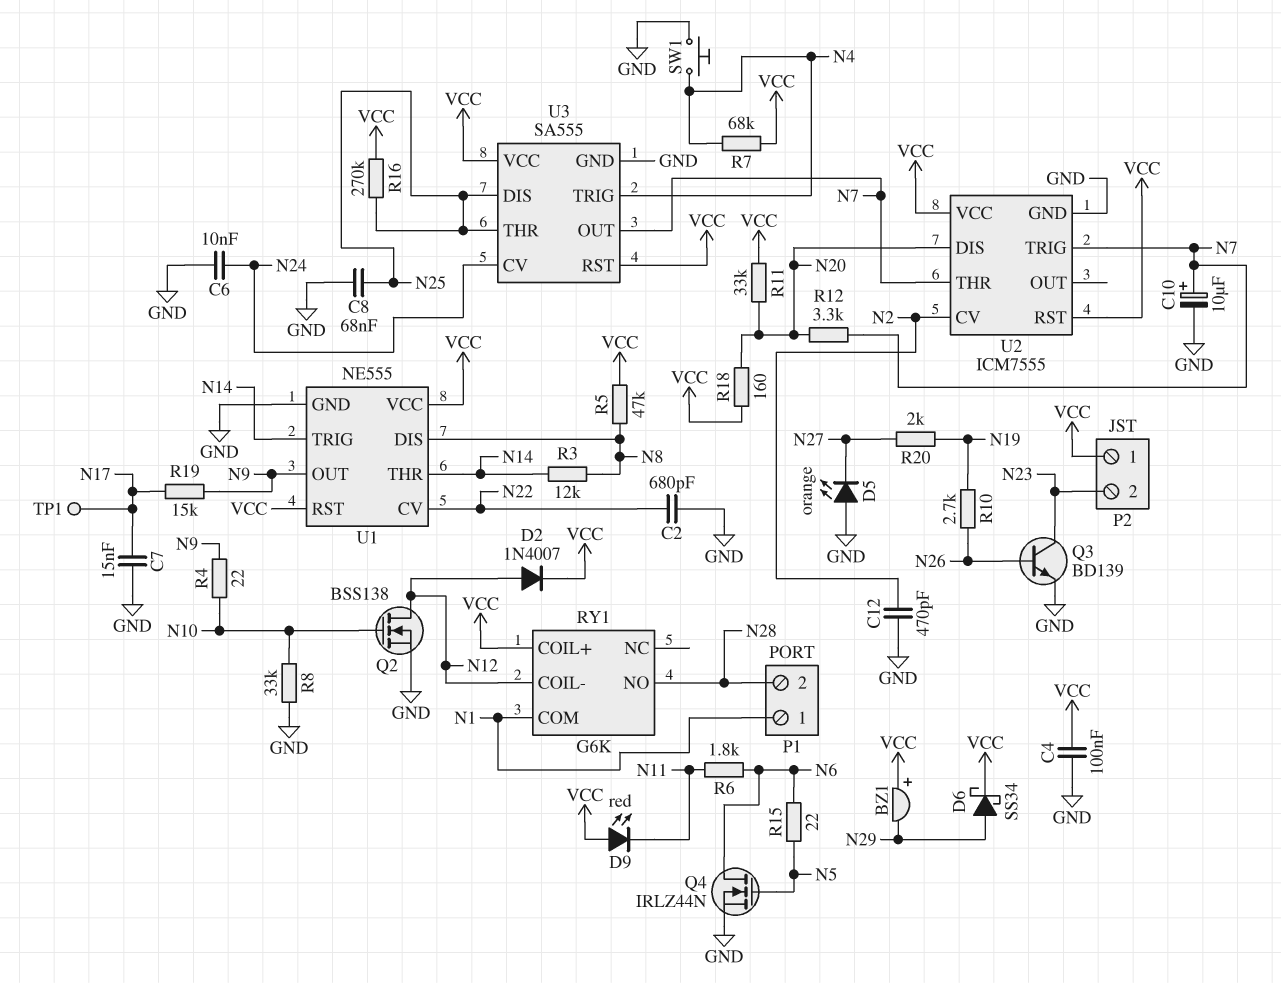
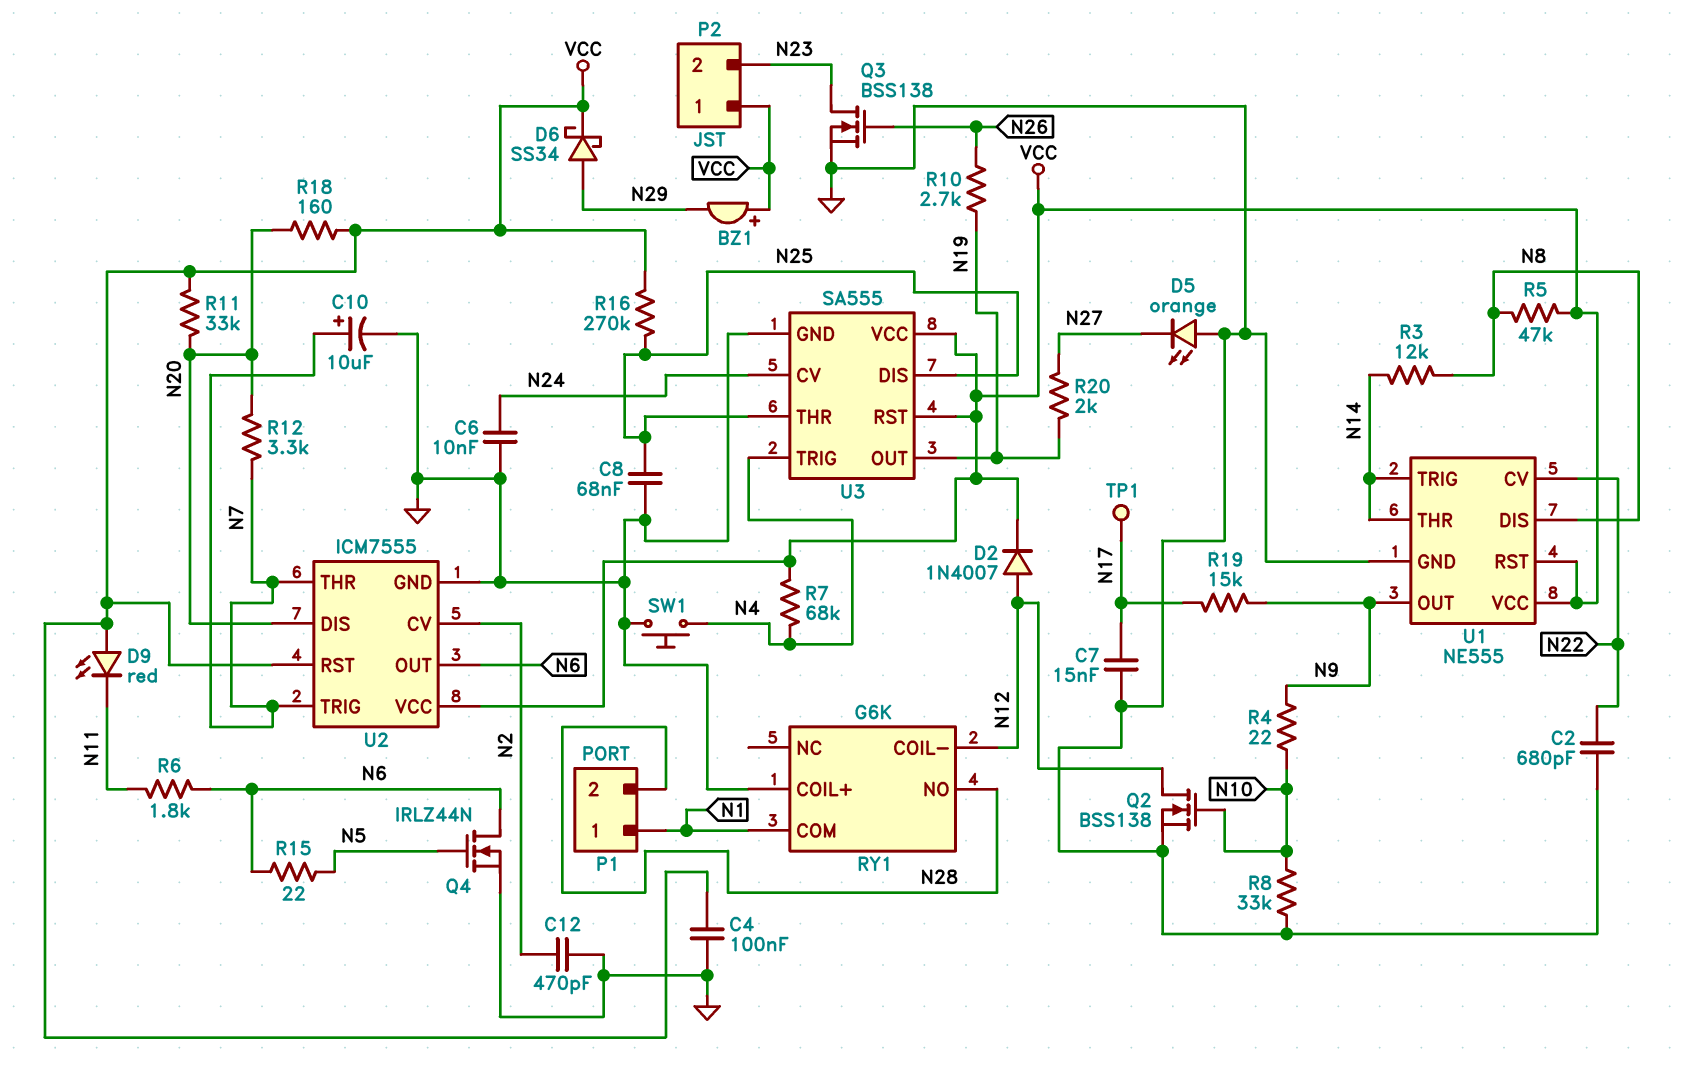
Q3: NPN BD139 (B N26, C N23, E GND) -> NMOS BSS138 (G N26, D N23, S GND)
RY1 pin COIL+: VCC -> GND
U2 pin OUT: none -> N6
U3 pin OUT: N7 -> N19

